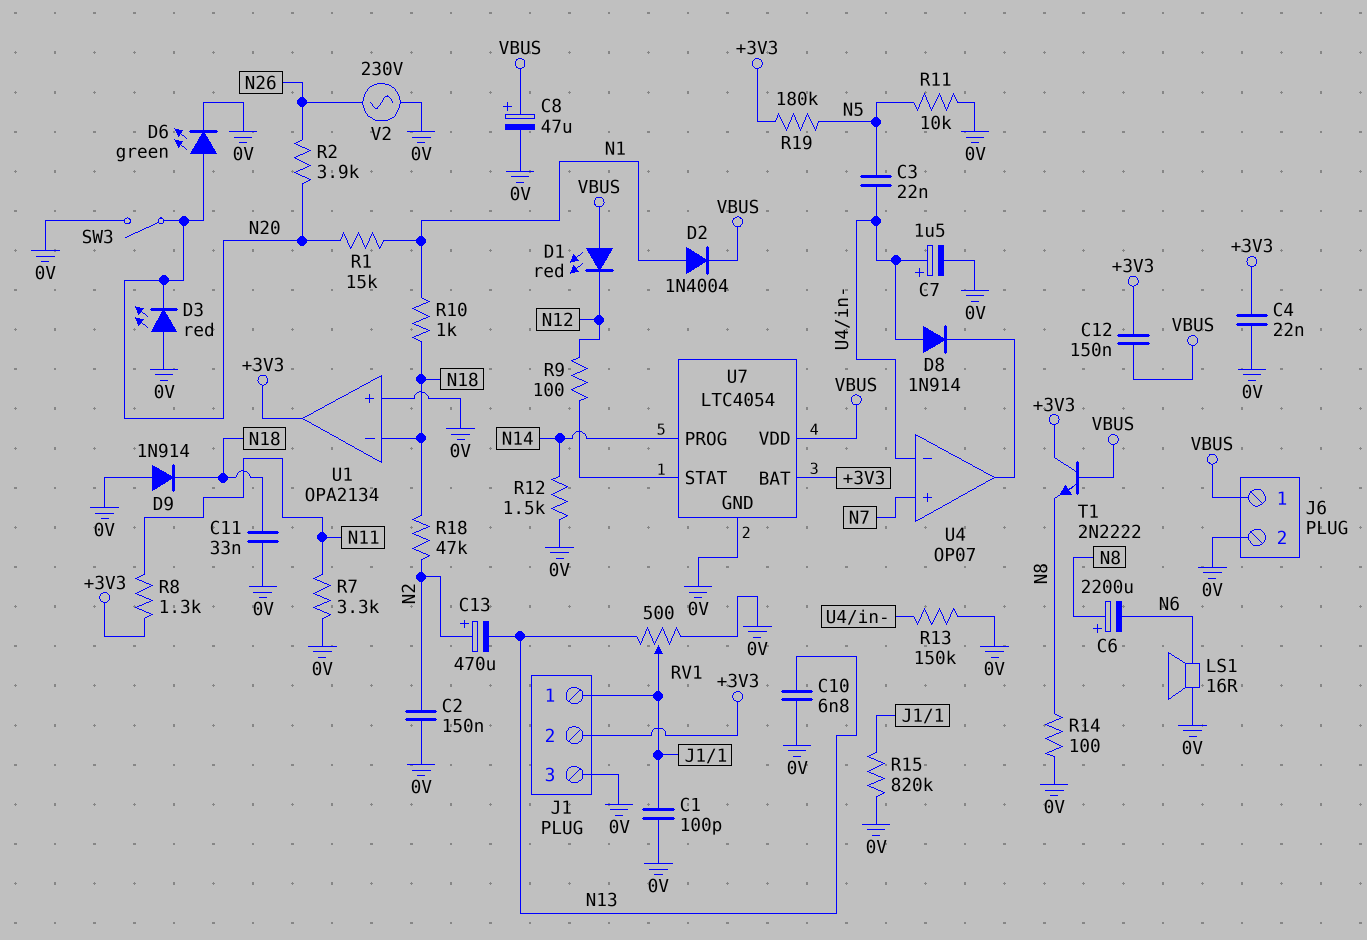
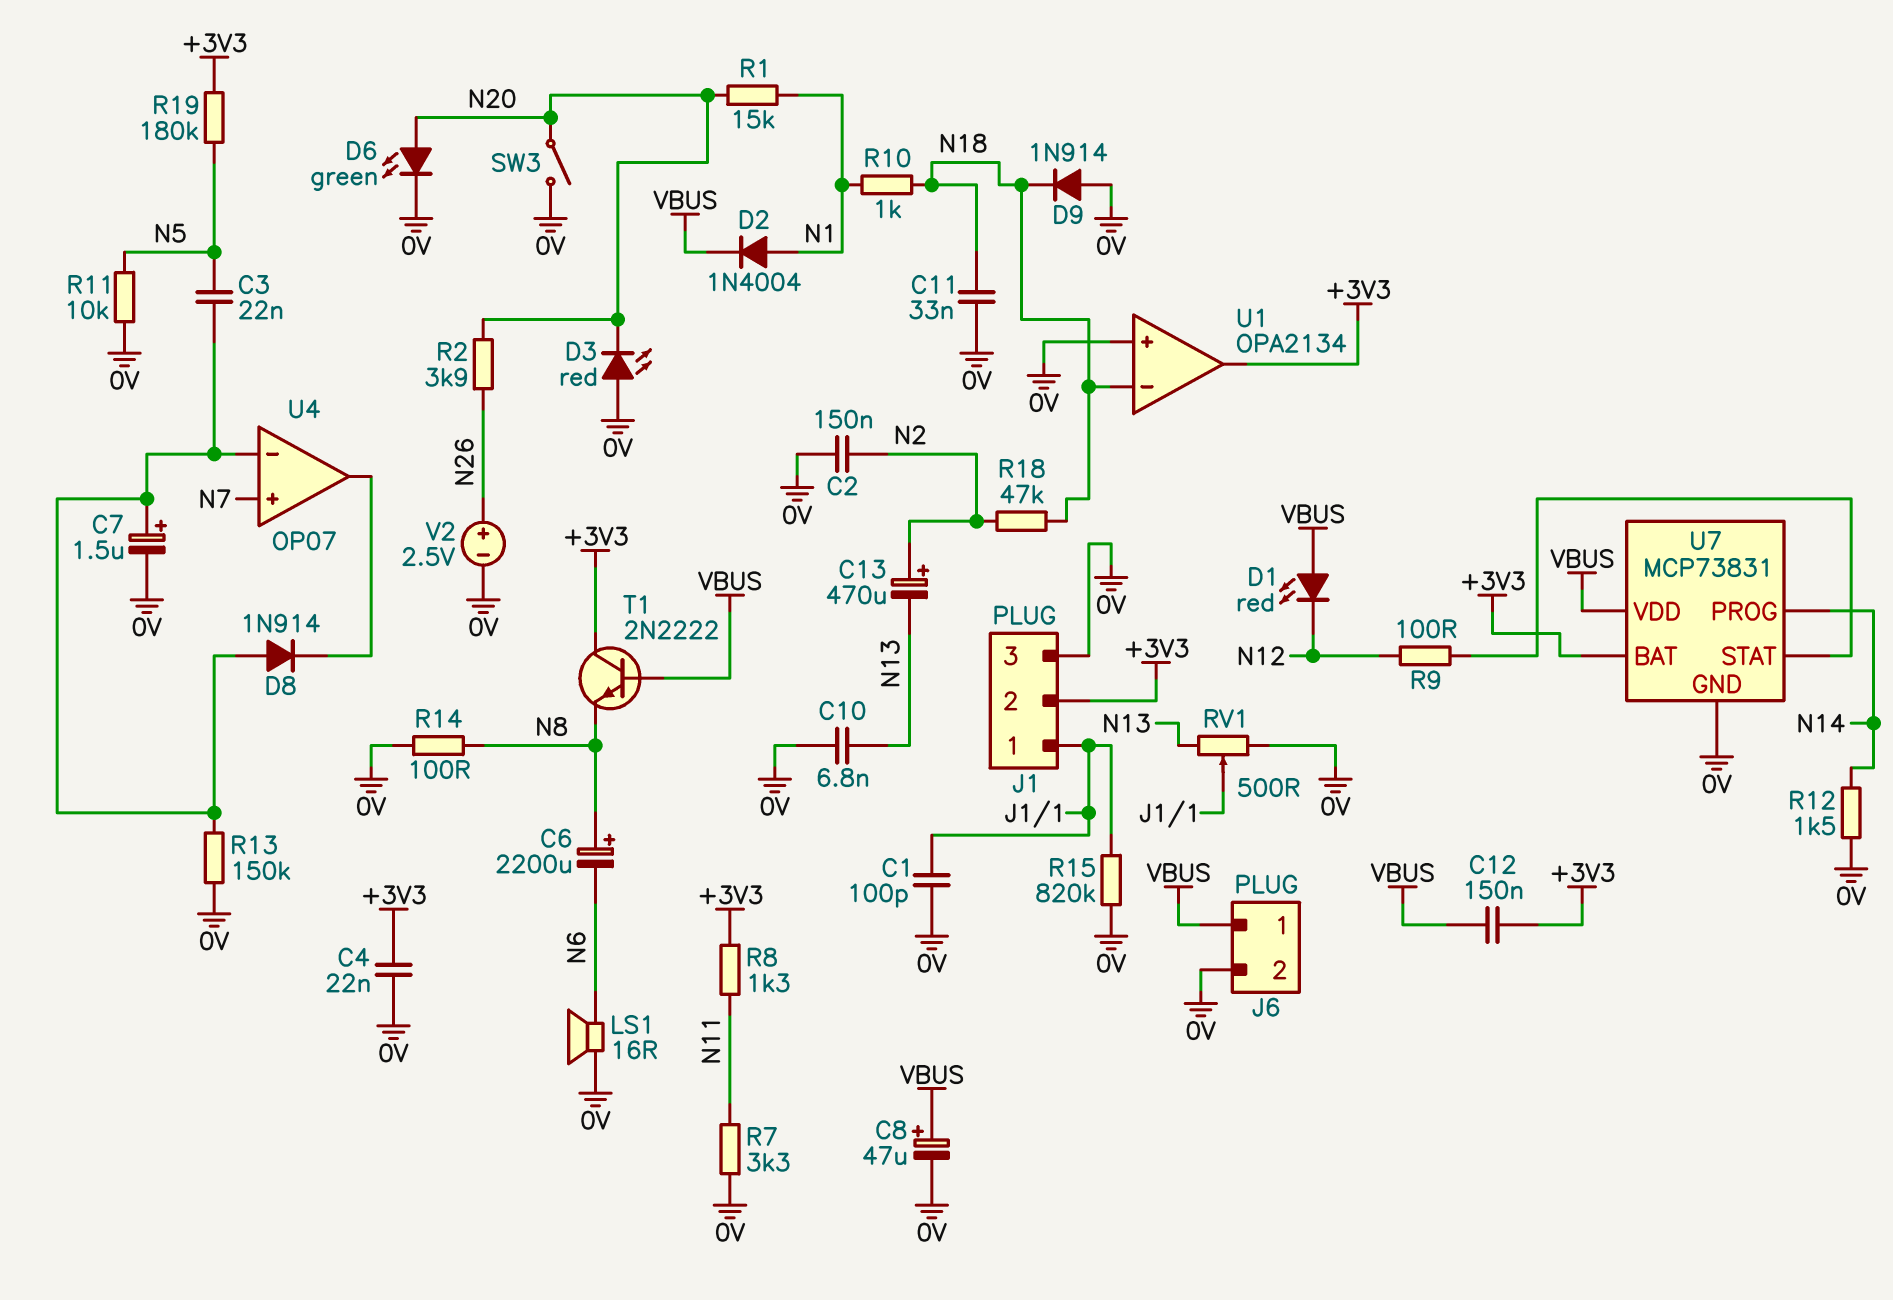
U7: LTC4054 -> MCP73831
V2: AC 230V (0V, N26) -> 2.5V (plus N26, minus 0V)

